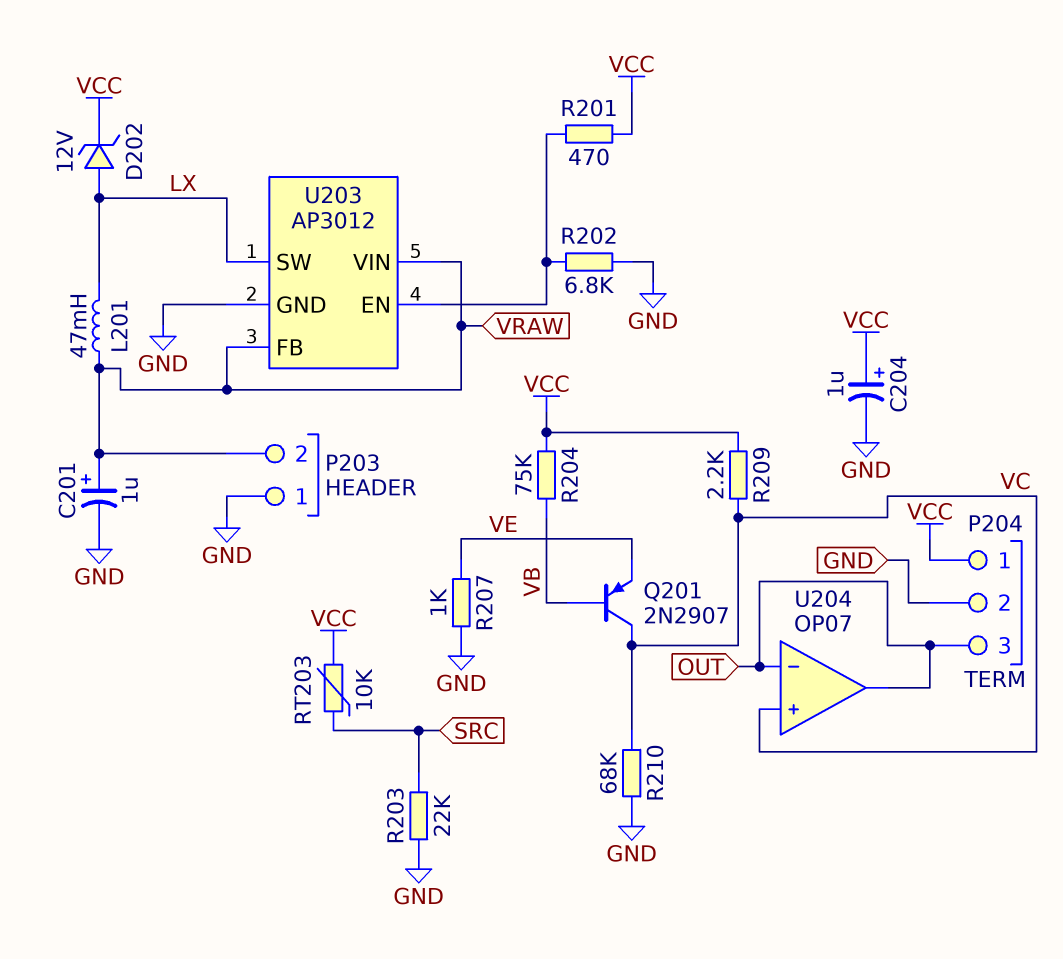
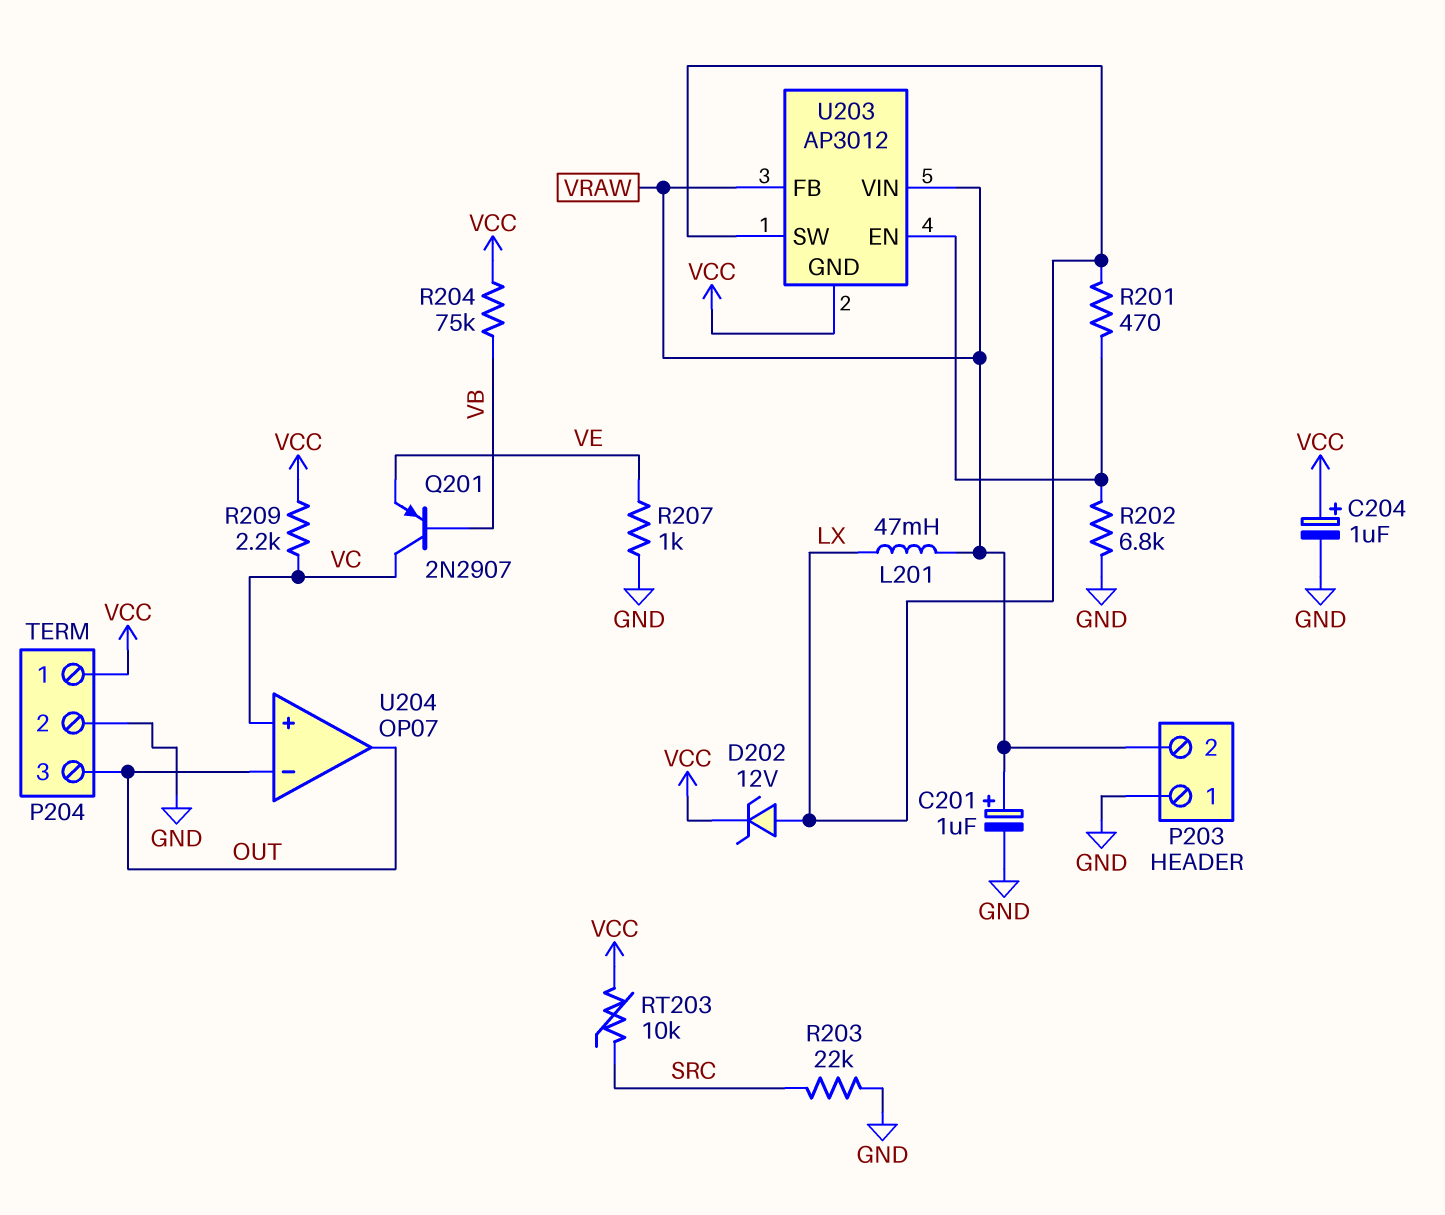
R201: 470 (U203/EN, VCC) -> 470 (LX, U203/EN)
R210: 68k (GND, VC) -> none
U203 pin GND: GND -> VCC

